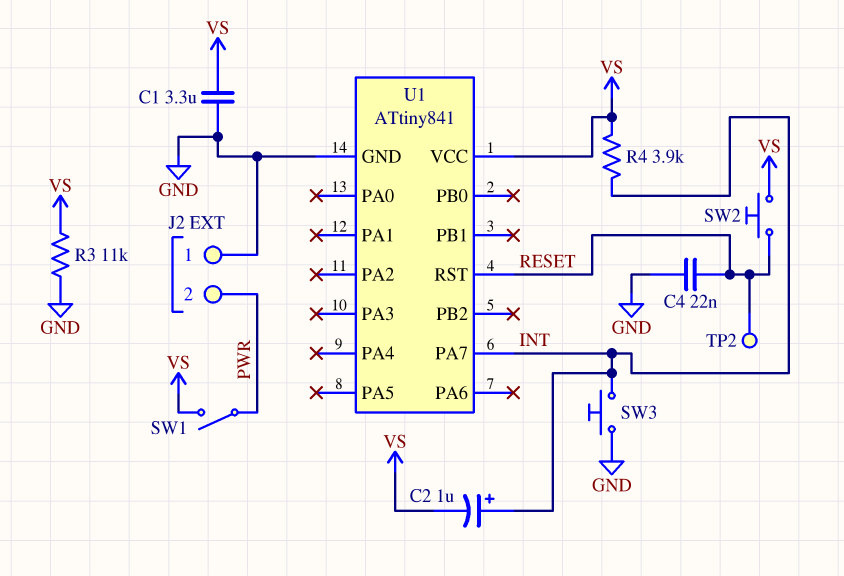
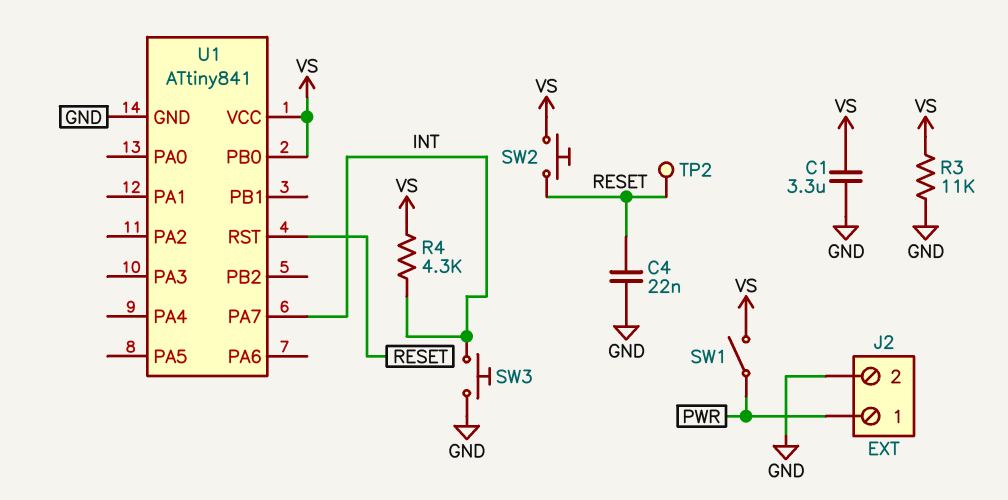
C2: 1uF (plus INT, minus VS) -> none
J2 pin 1: GND -> PWR
J2 pin 2: PWR -> GND
R4: 3.9k (INT, VS) -> 4.3k (INT, VS)
U1 pin PB0: none -> VS

